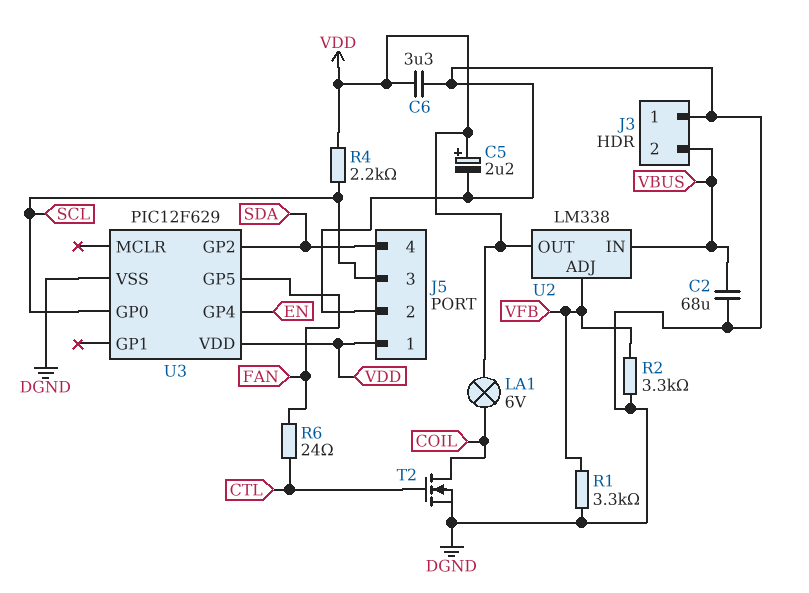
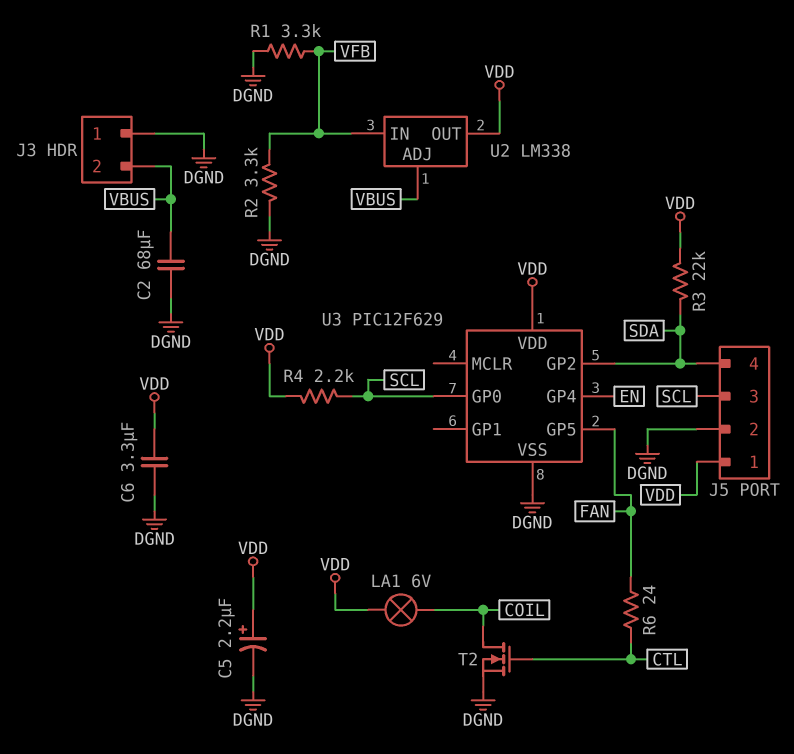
R3: none -> 22k (SDA, VDD)
U2 pin ADJ: VFB -> VBUS
U2 pin IN: VBUS -> VFB

